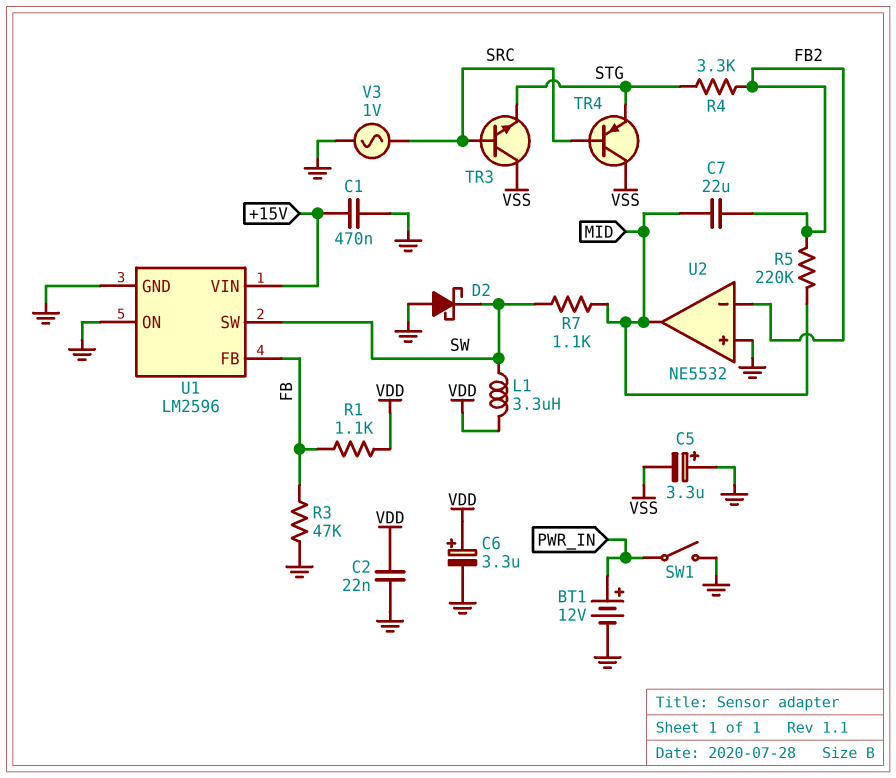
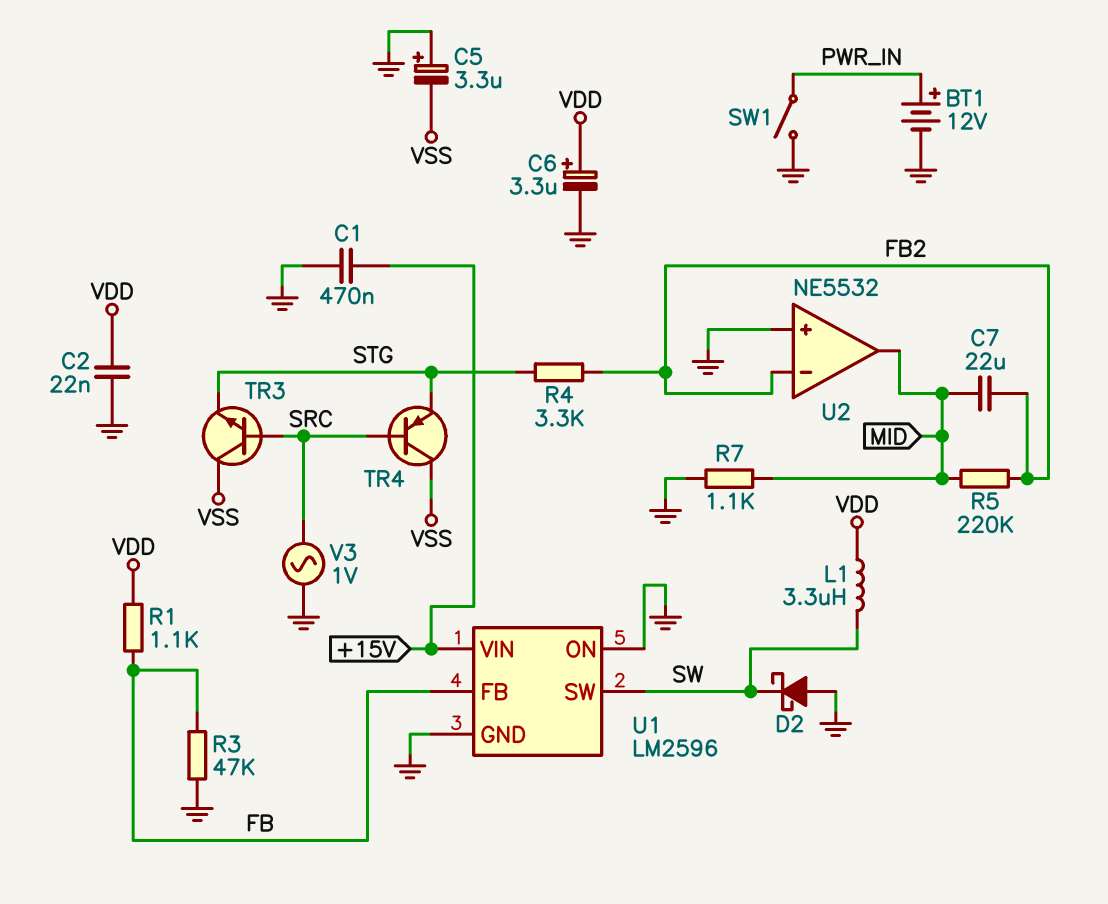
R7: 1.1k (MID, SW) -> 1.1k (GND, MID)

